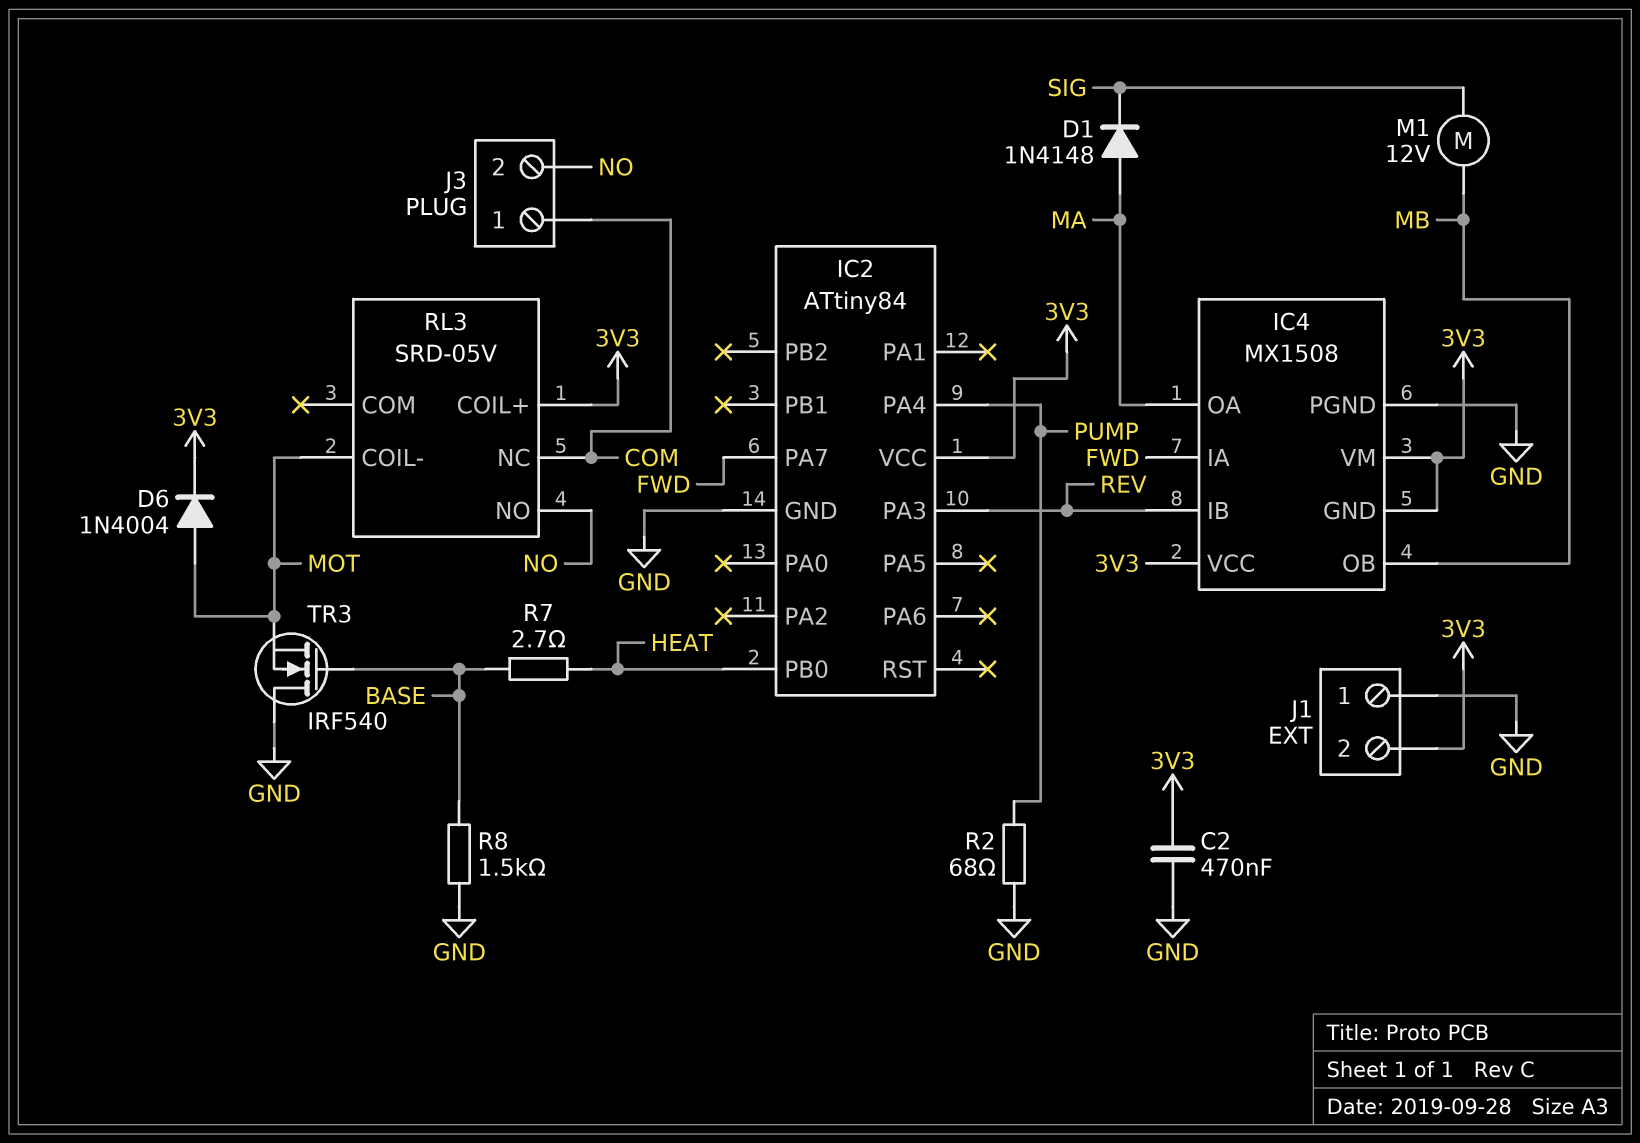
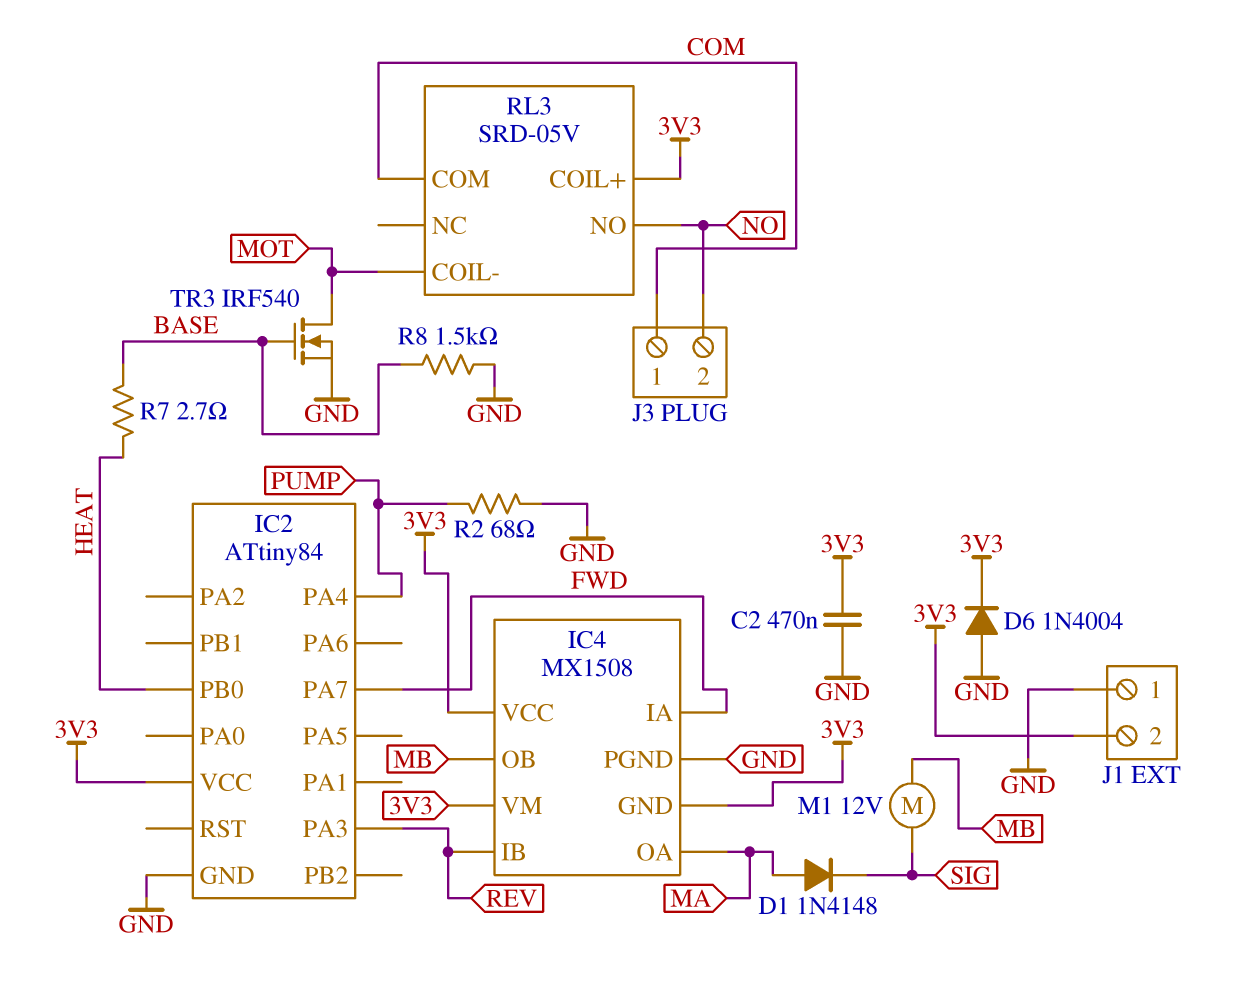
D6: diode 1N4004 (A MOT, K 3V3) -> diode 1N4004 (A GND, K 3V3)
RL3 pin COM: none -> COM
RL3 pin NC: COM -> none
TR3: NMOS IRF540 (G BASE, D GND, S MOT) -> NMOS IRF540 (G BASE, D MOT, S GND)

